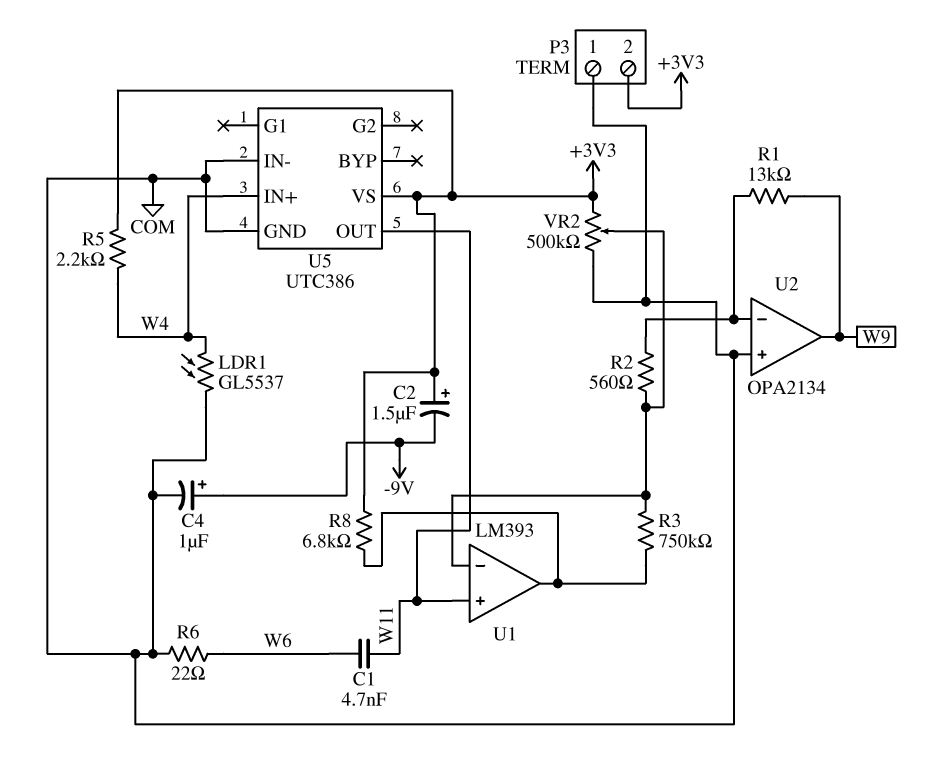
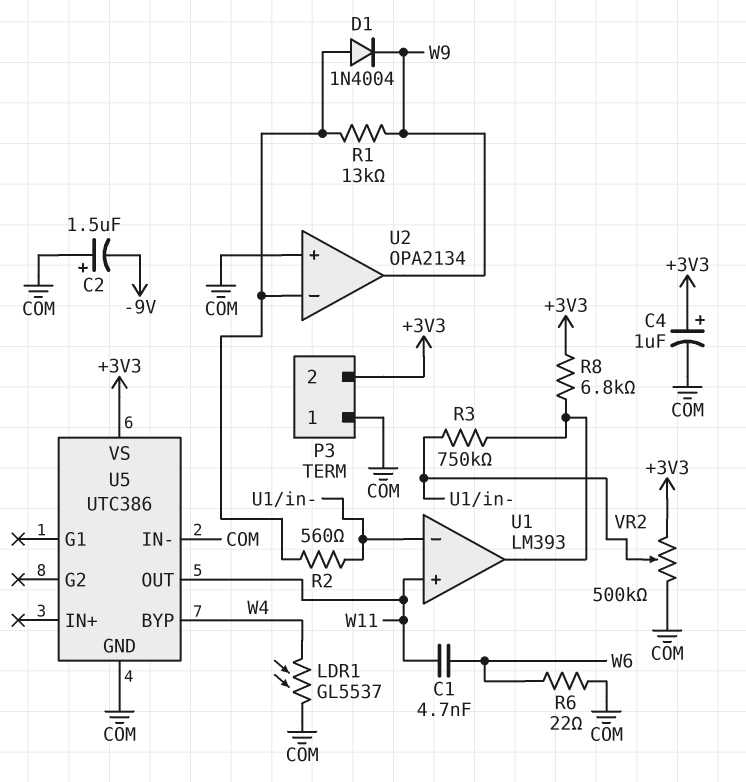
C2: 1.5uF (plus +3V3, minus -9V) -> 1.5uF (plus COM, minus -9V)
C4: 1uF (plus -9V, minus COM) -> 1uF (plus +3V3, minus COM)
D1: none -> diode 1N4004 (A U2/in-, K W9)
R5: 2.2k (+3V3, W4) -> none
U5 pin BYP: none -> W4
U5 pin IN+: W4 -> none

